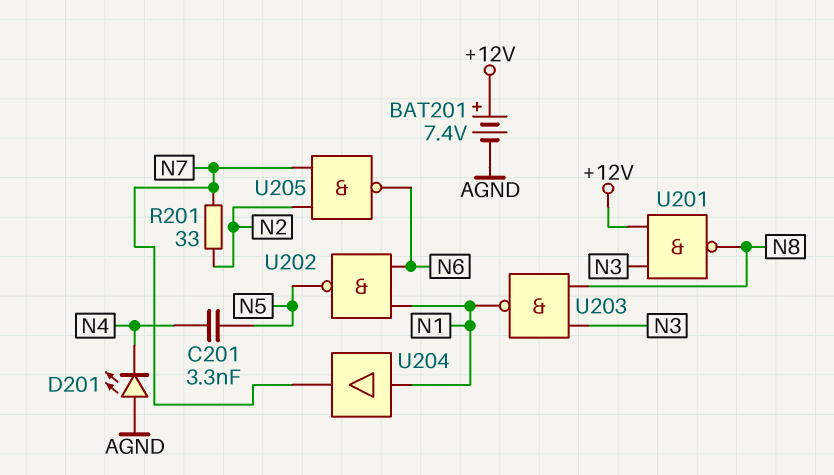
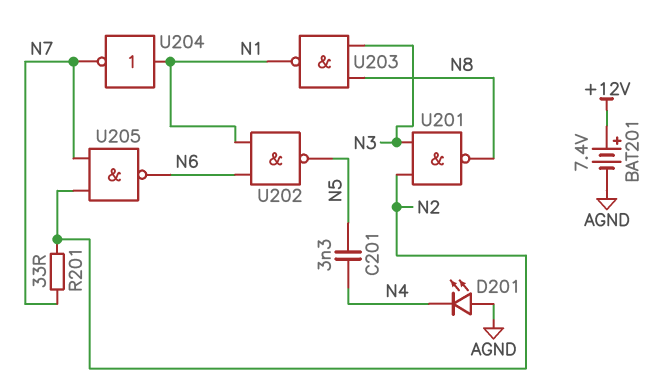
U201: NAND (in +12V, in N3, out N8) -> NAND (in N2, in N3, out N8)
U204: buffer (in N1, out N7) -> NOT (in N1, out N7)

